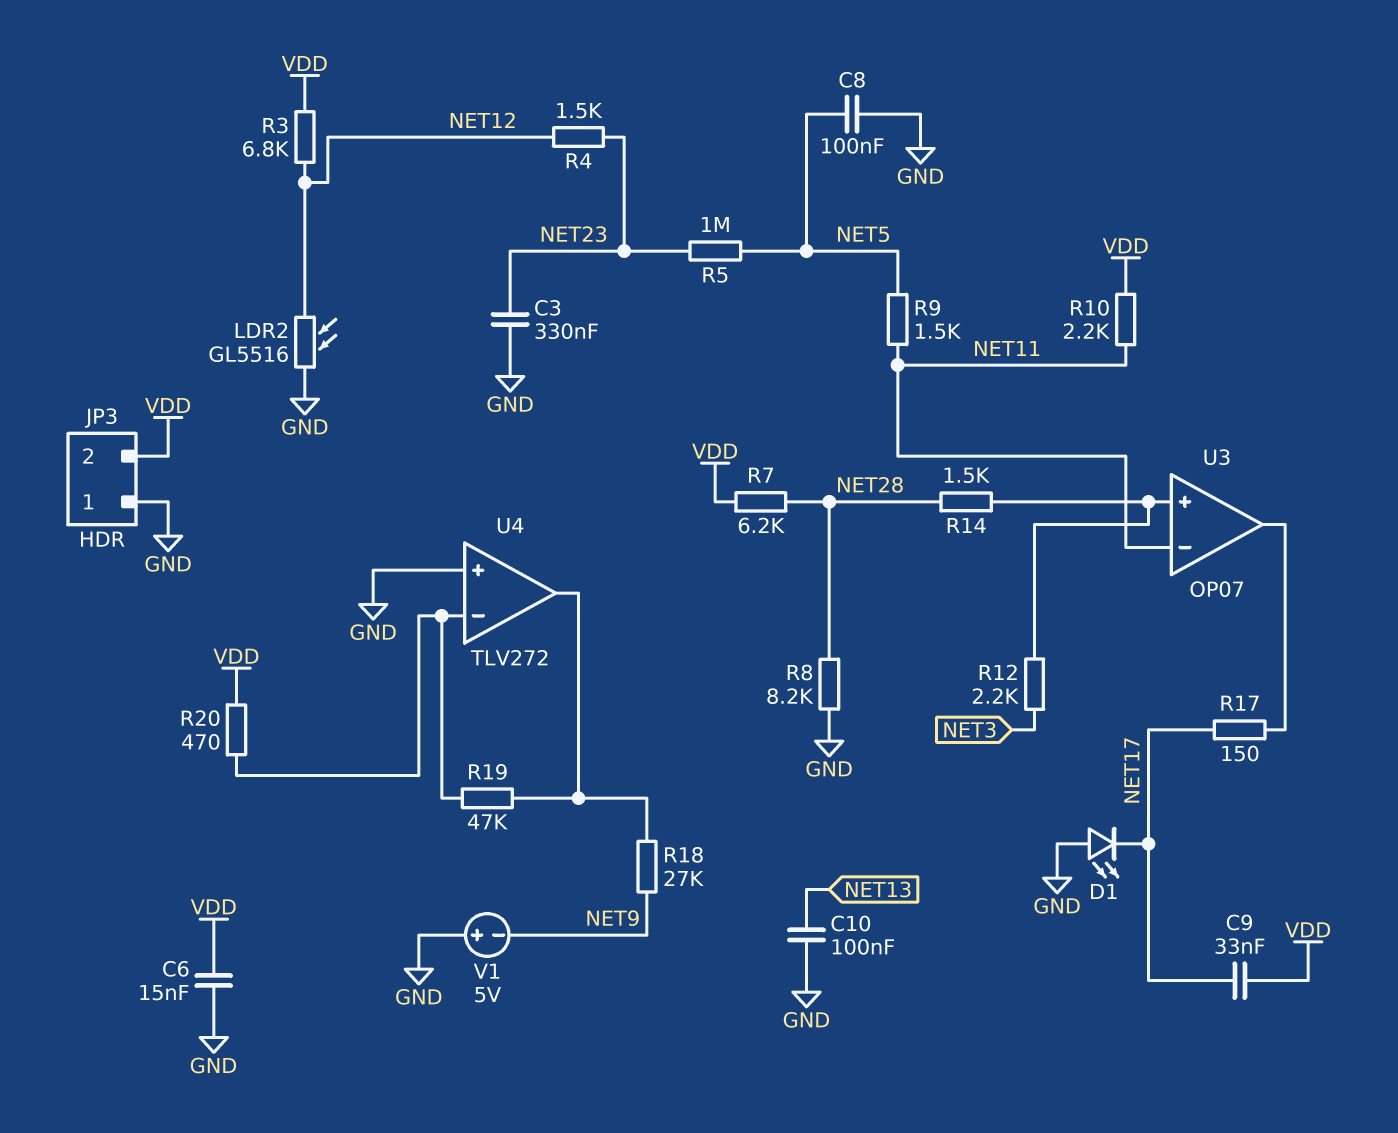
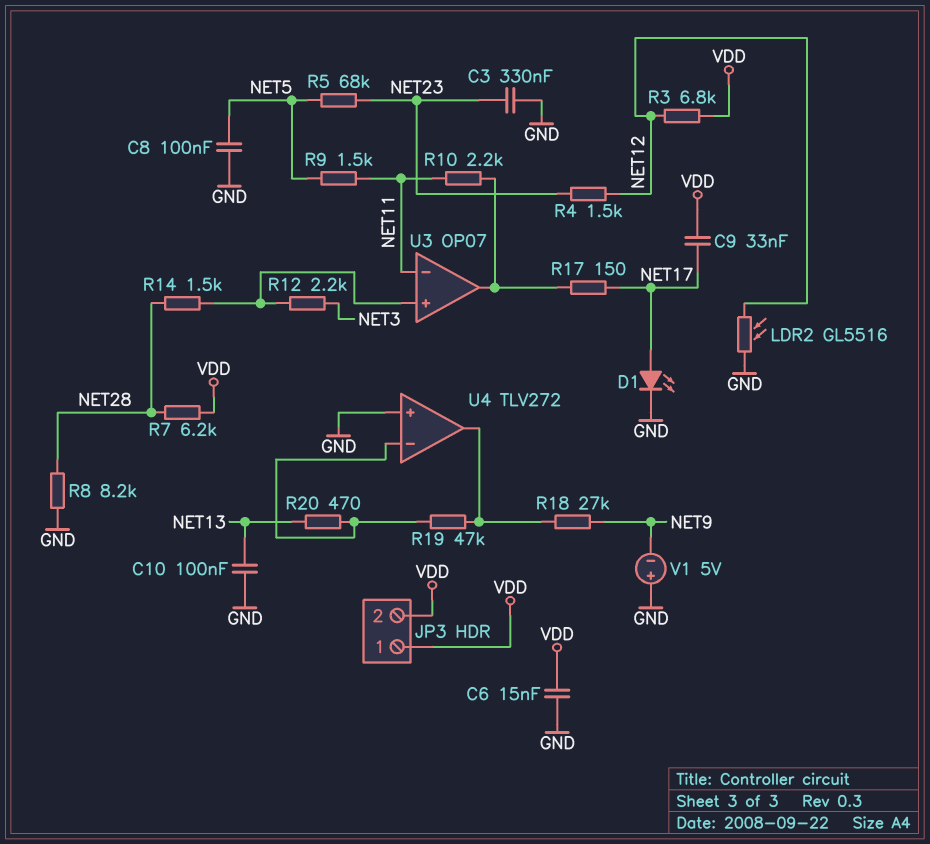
D1: LED (A GND, K NET17) -> LED (A NET17, K GND)
JP3 pin 1: GND -> VDD
R5: 1M (NET5, NET23) -> 68k (NET5, NET23)
R10: 2.2k (NET11, VDD) -> 2.2k (NET11, U3/out)
R20: 470 (U4/in-, VDD) -> 470 (NET13, U4/in-)

